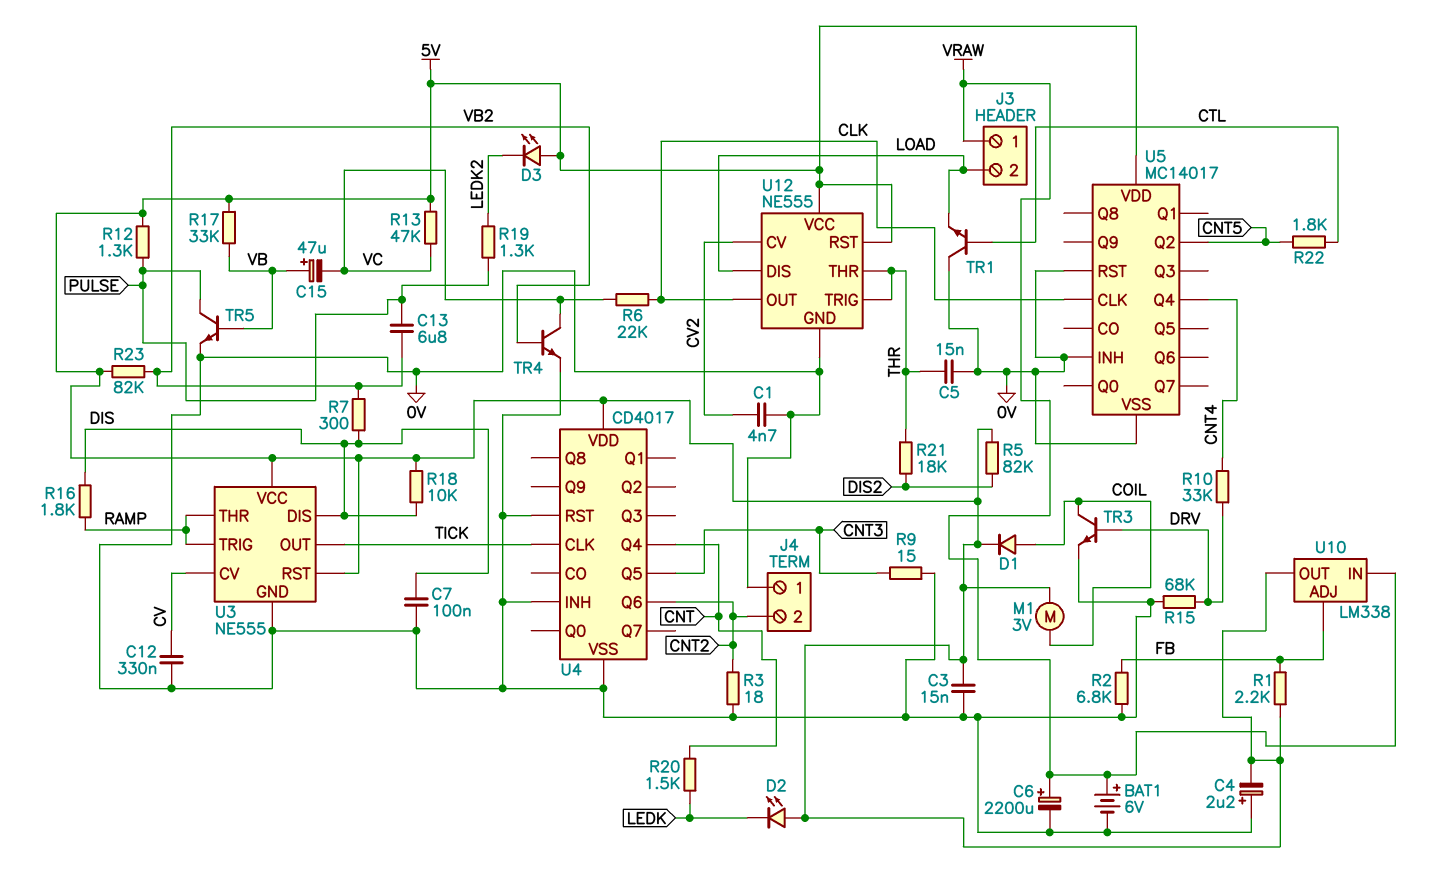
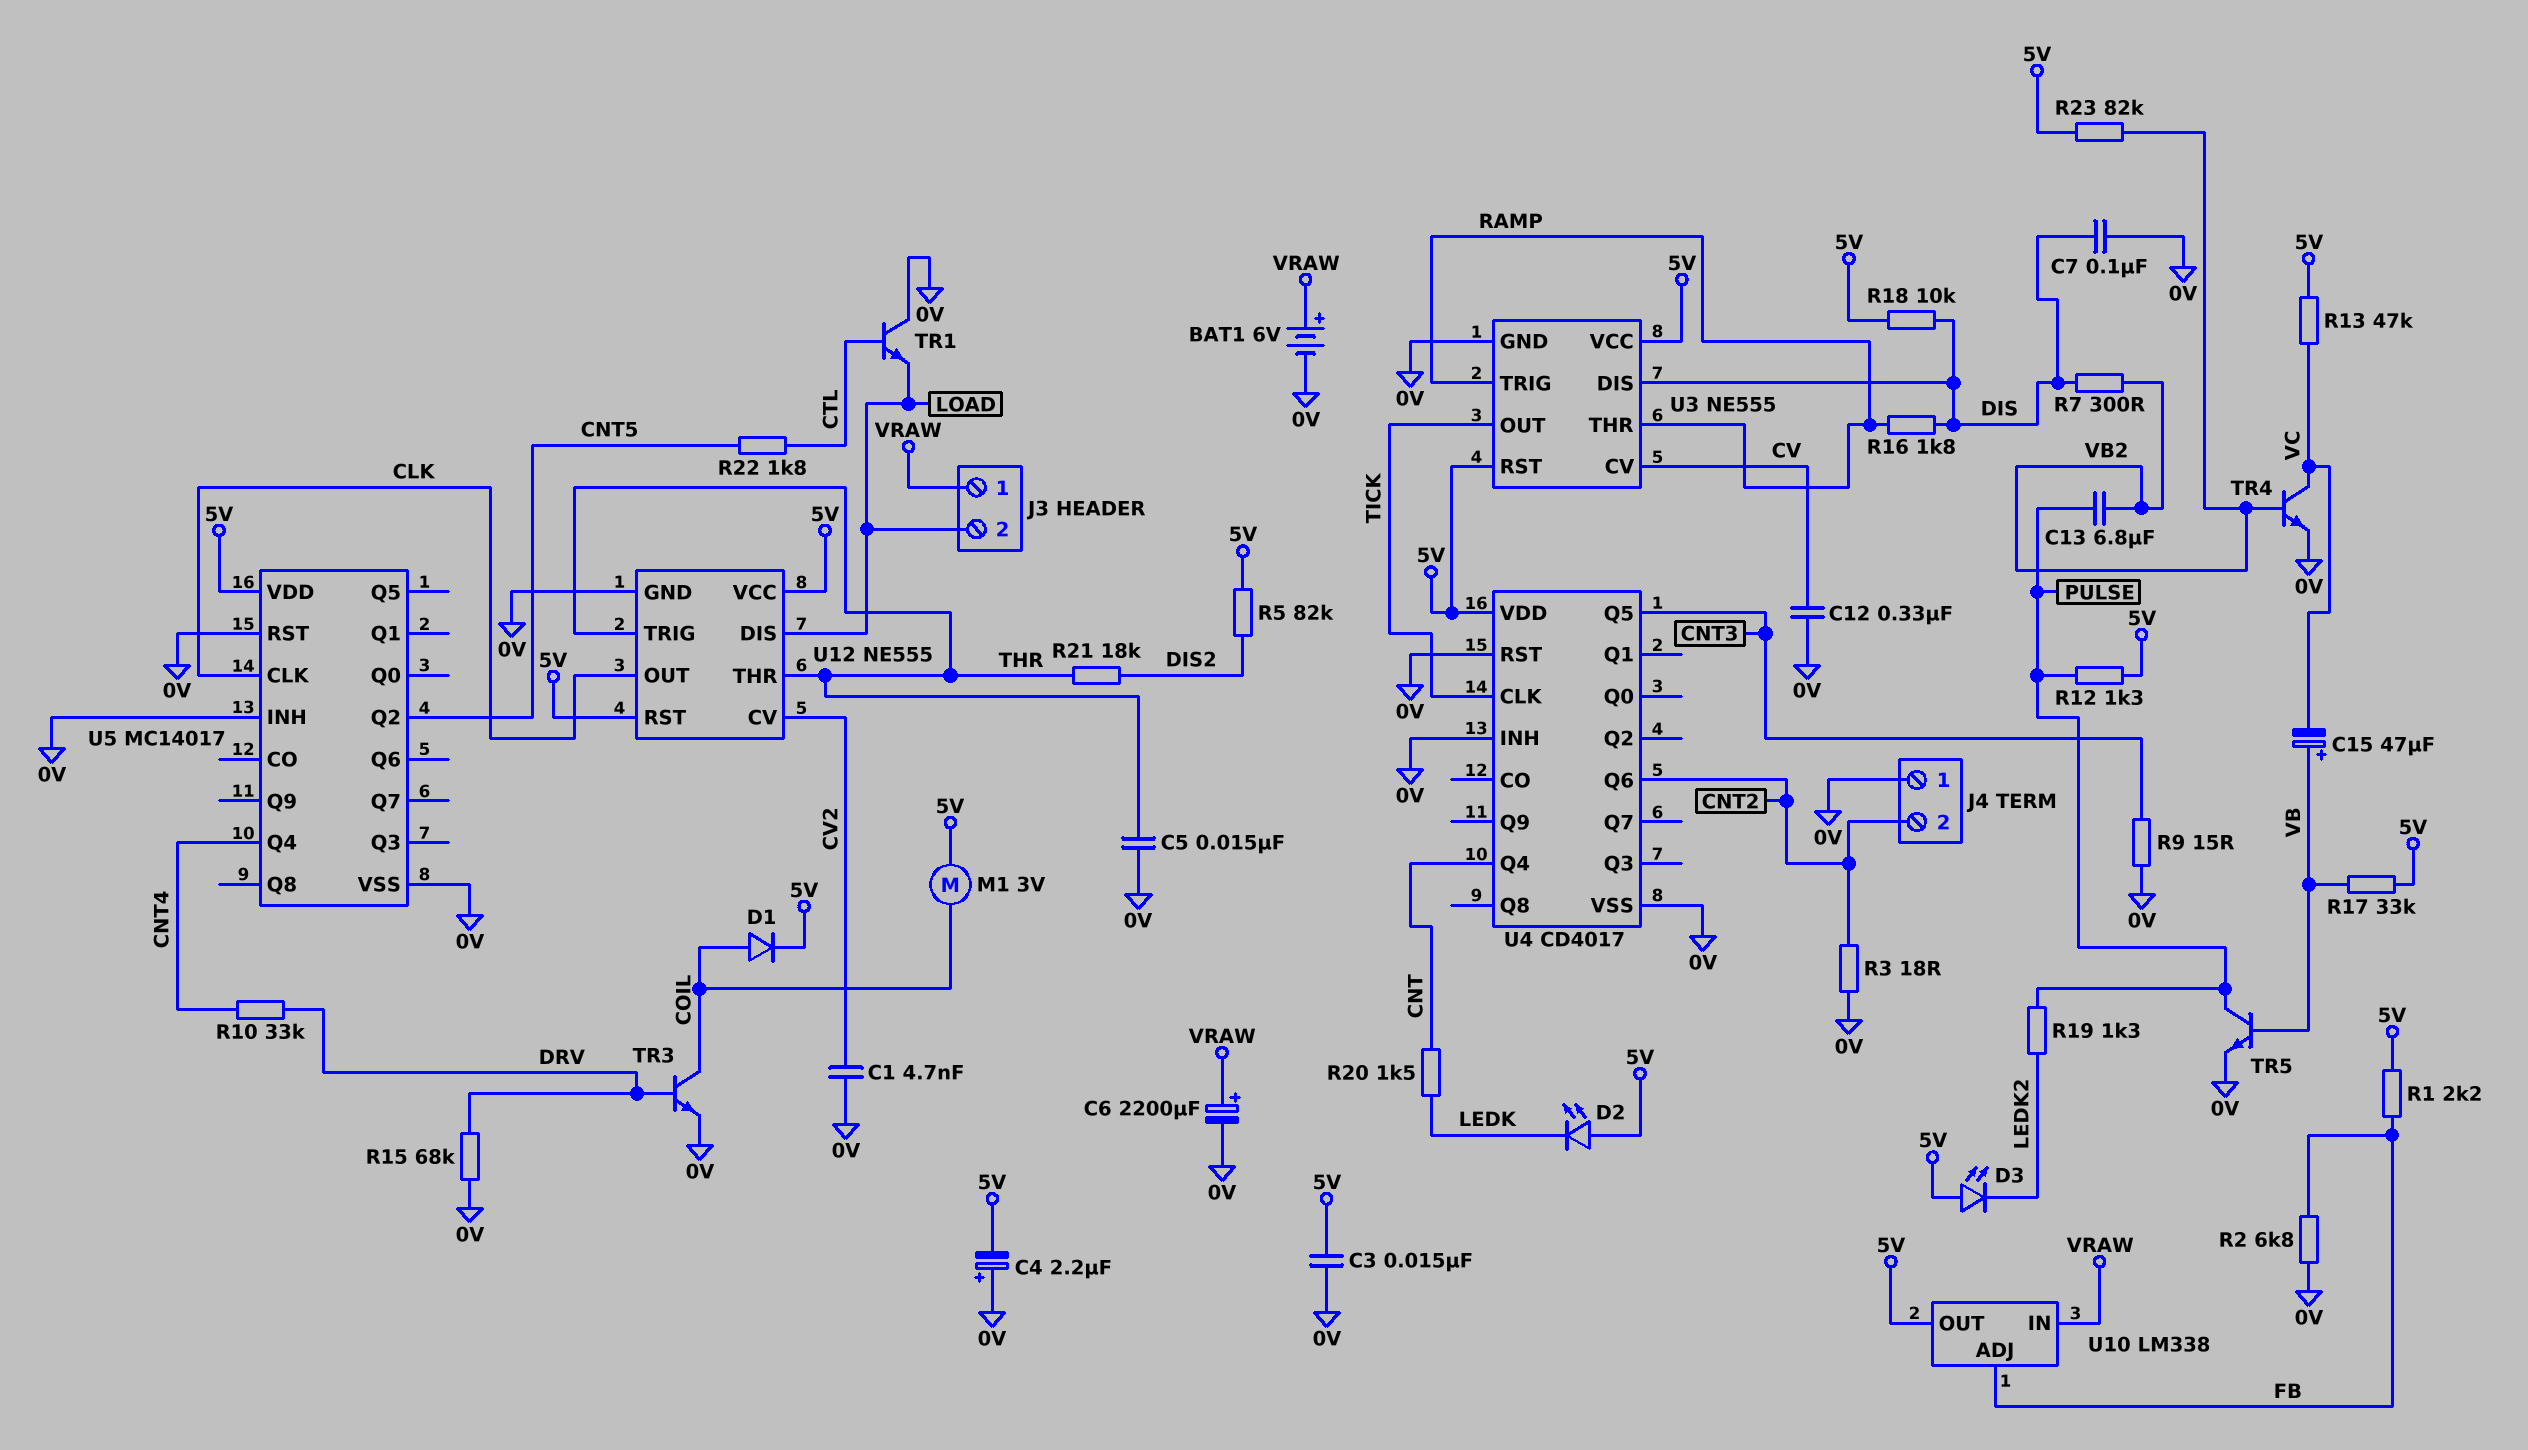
R6: 22k (CLK, VC) -> none

